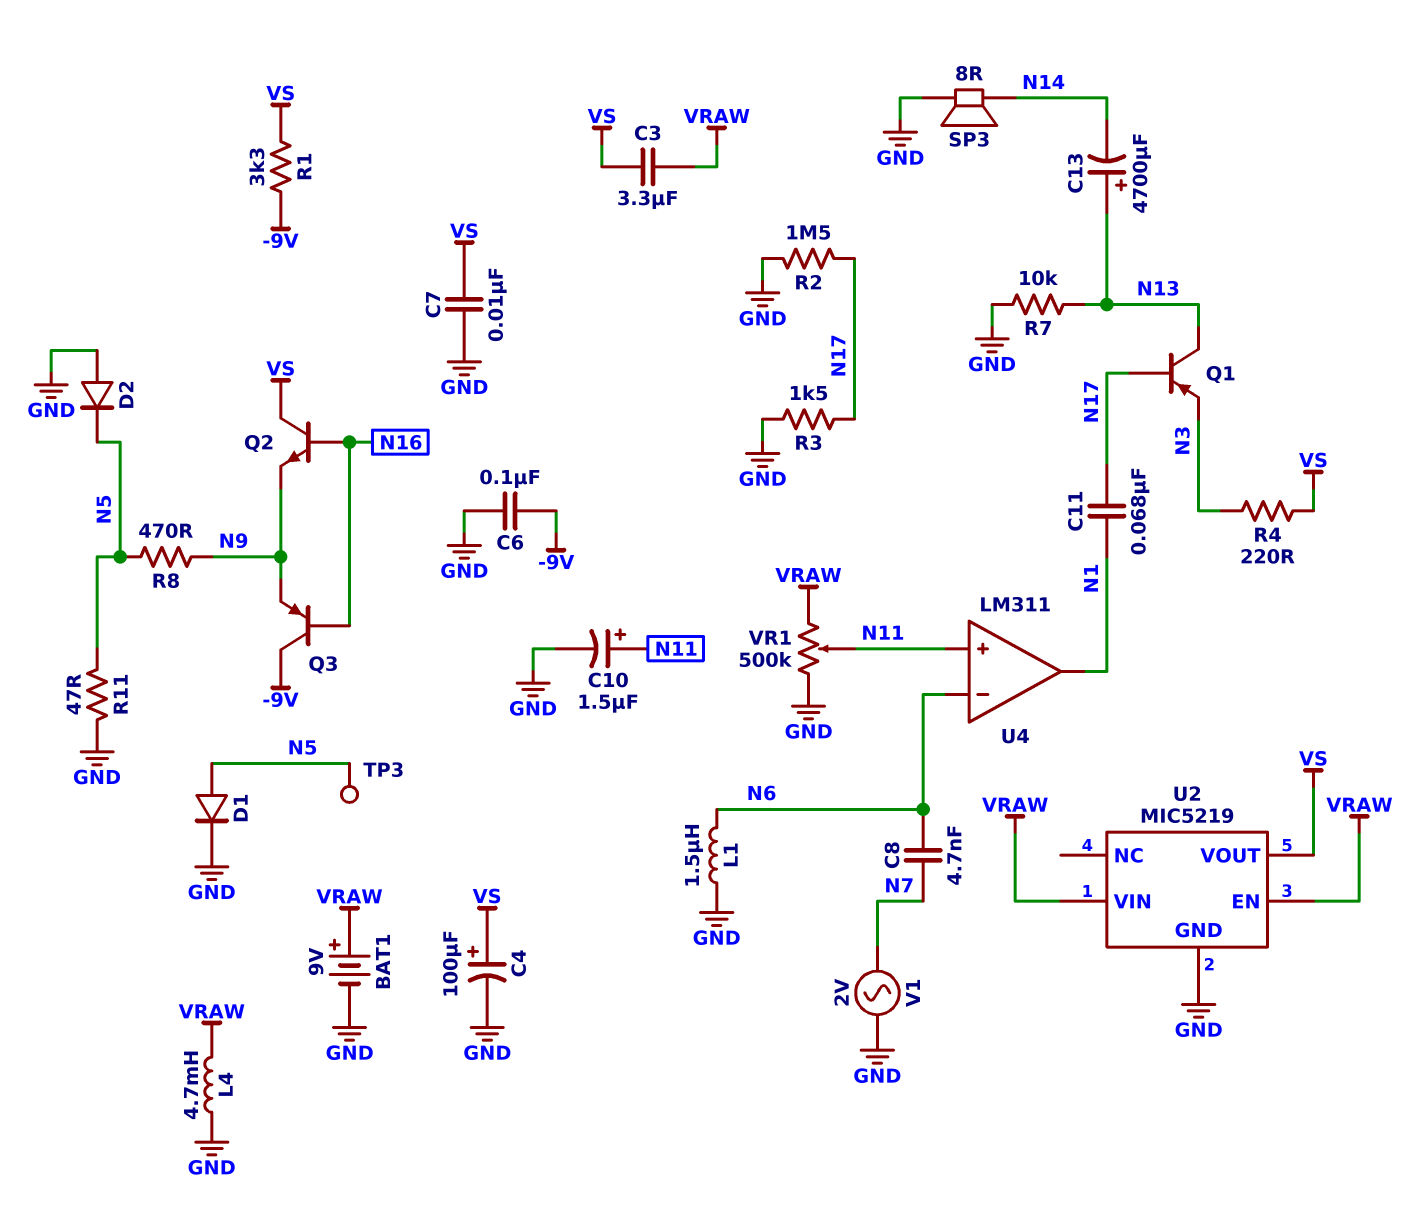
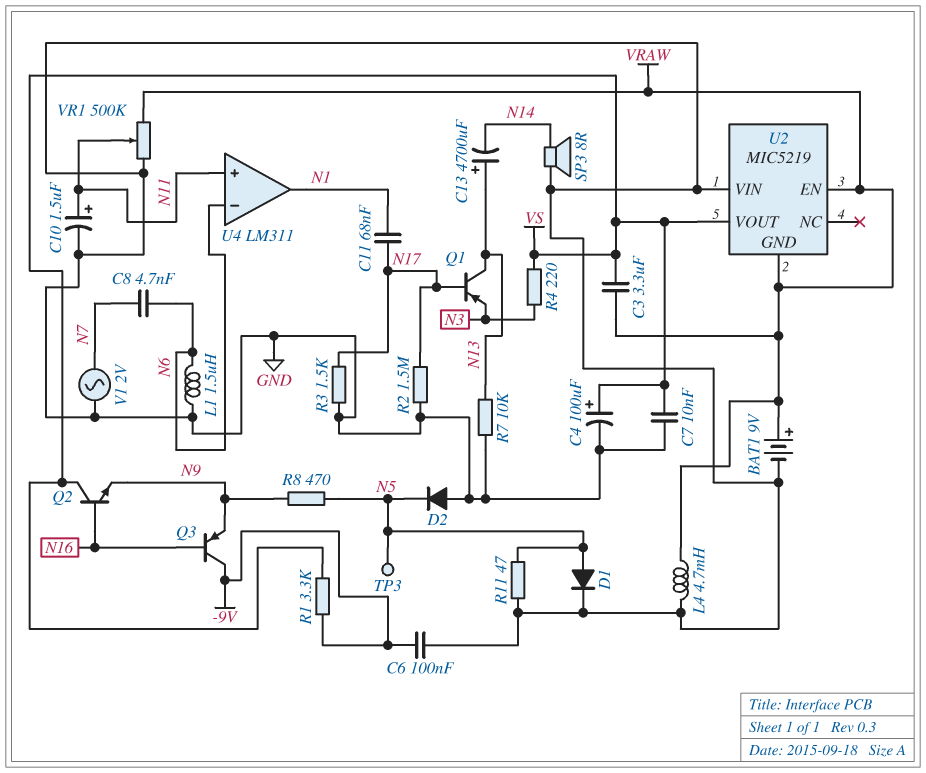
U2 pin GND: GND -> VRAW
U2 pin VIN: VRAW -> GND

